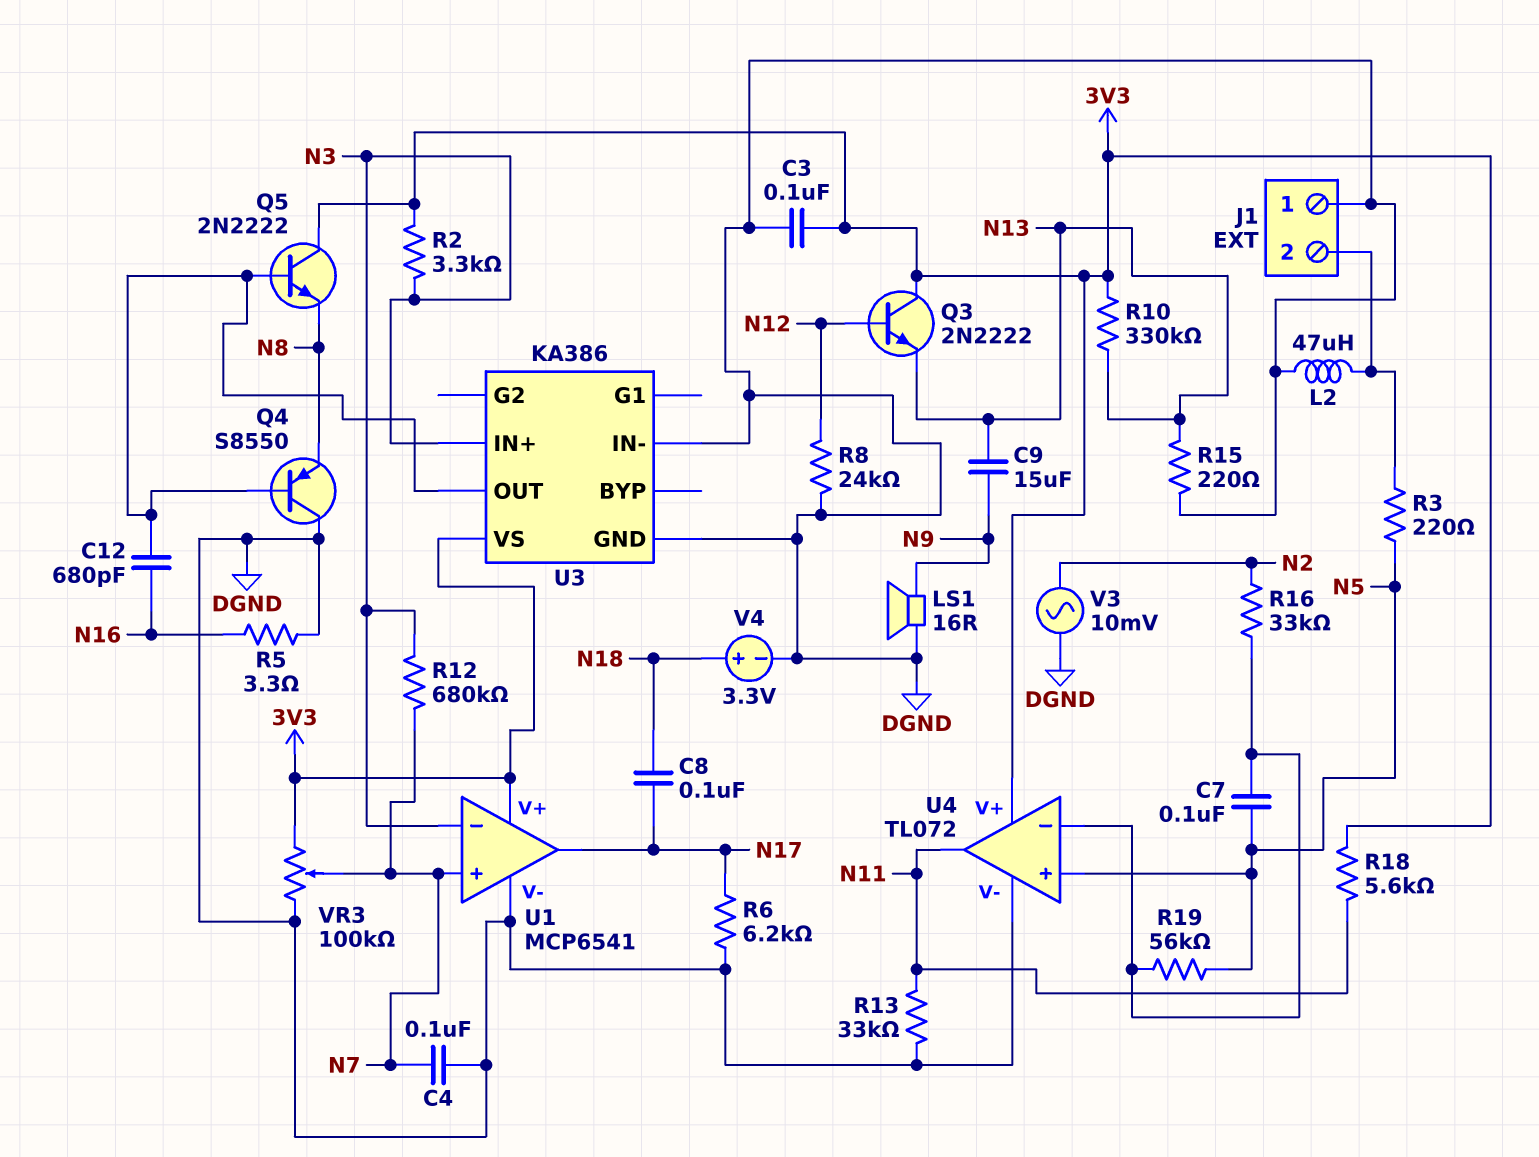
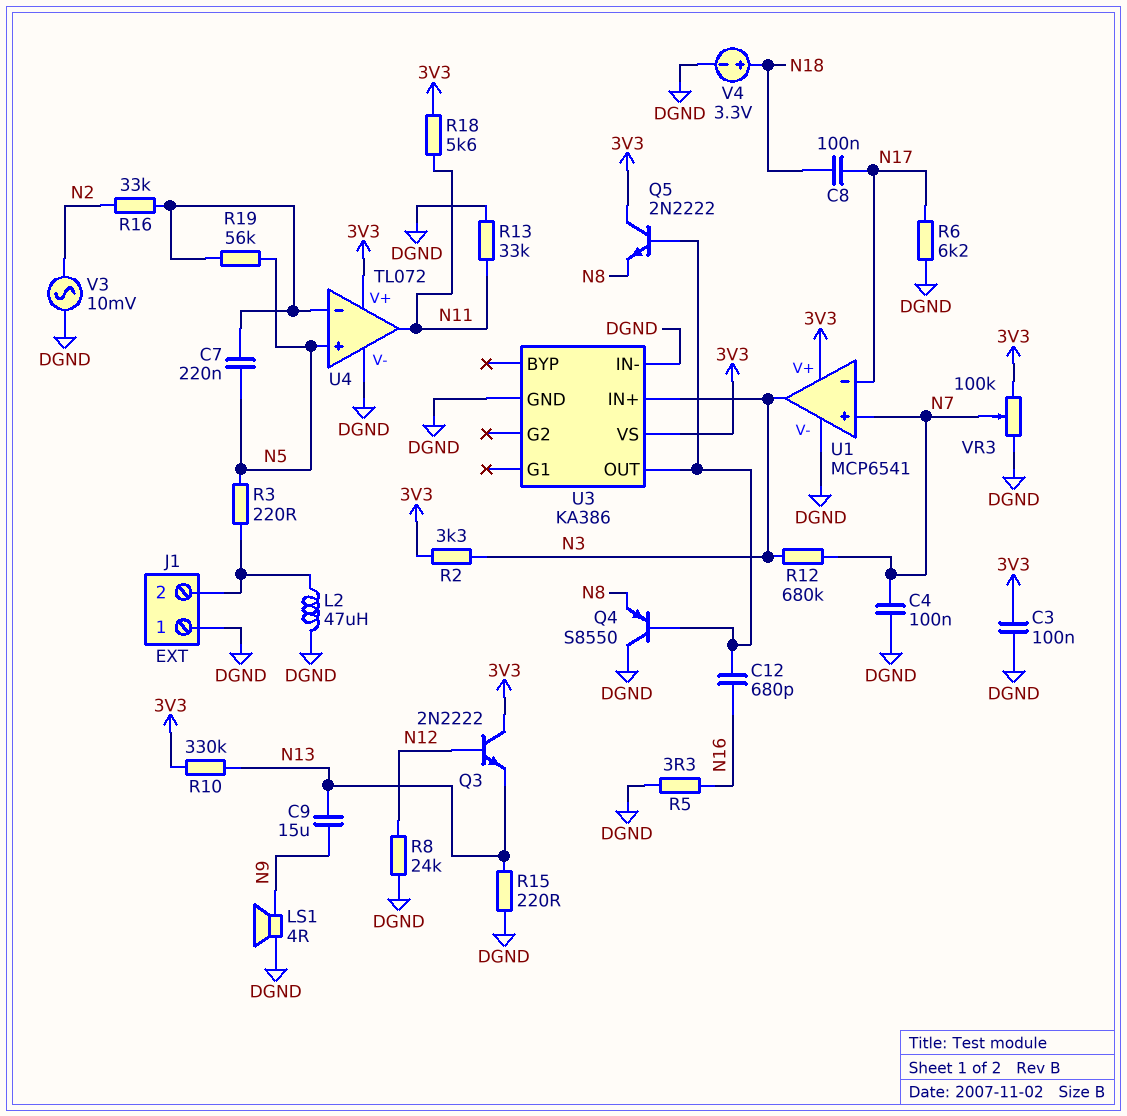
C7: 100nF (N5, U4/in-) -> 220nF (N5, U4/in-)
LS1: speaker 16R (DGND, N9) -> speaker 4R (DGND, N9)
U1 pin in-: N3 -> N17
U1 pin out: N17 -> N3

